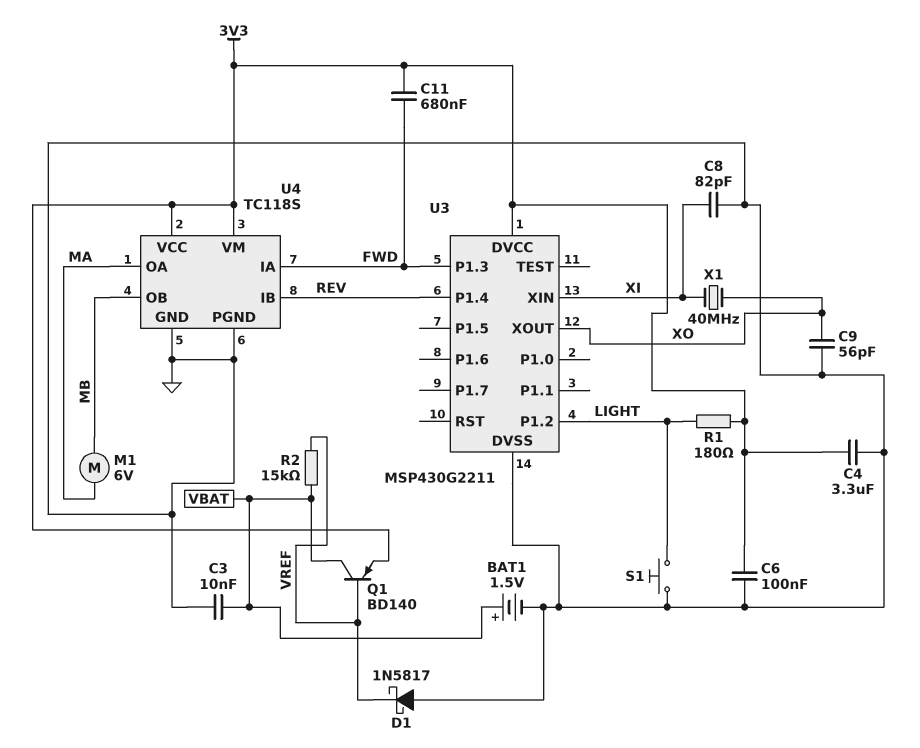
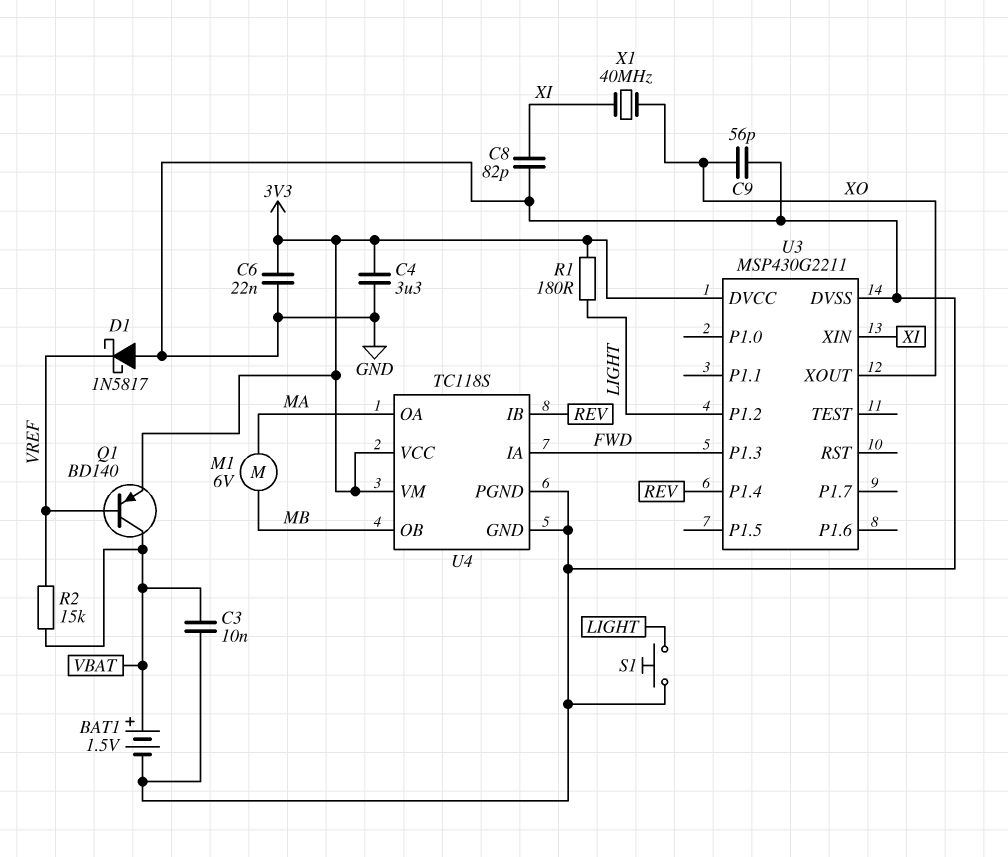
C6: 100nF (3V3, GND) -> 22nF (3V3, GND)
C11: 680nF (3V3, FWD) -> none

